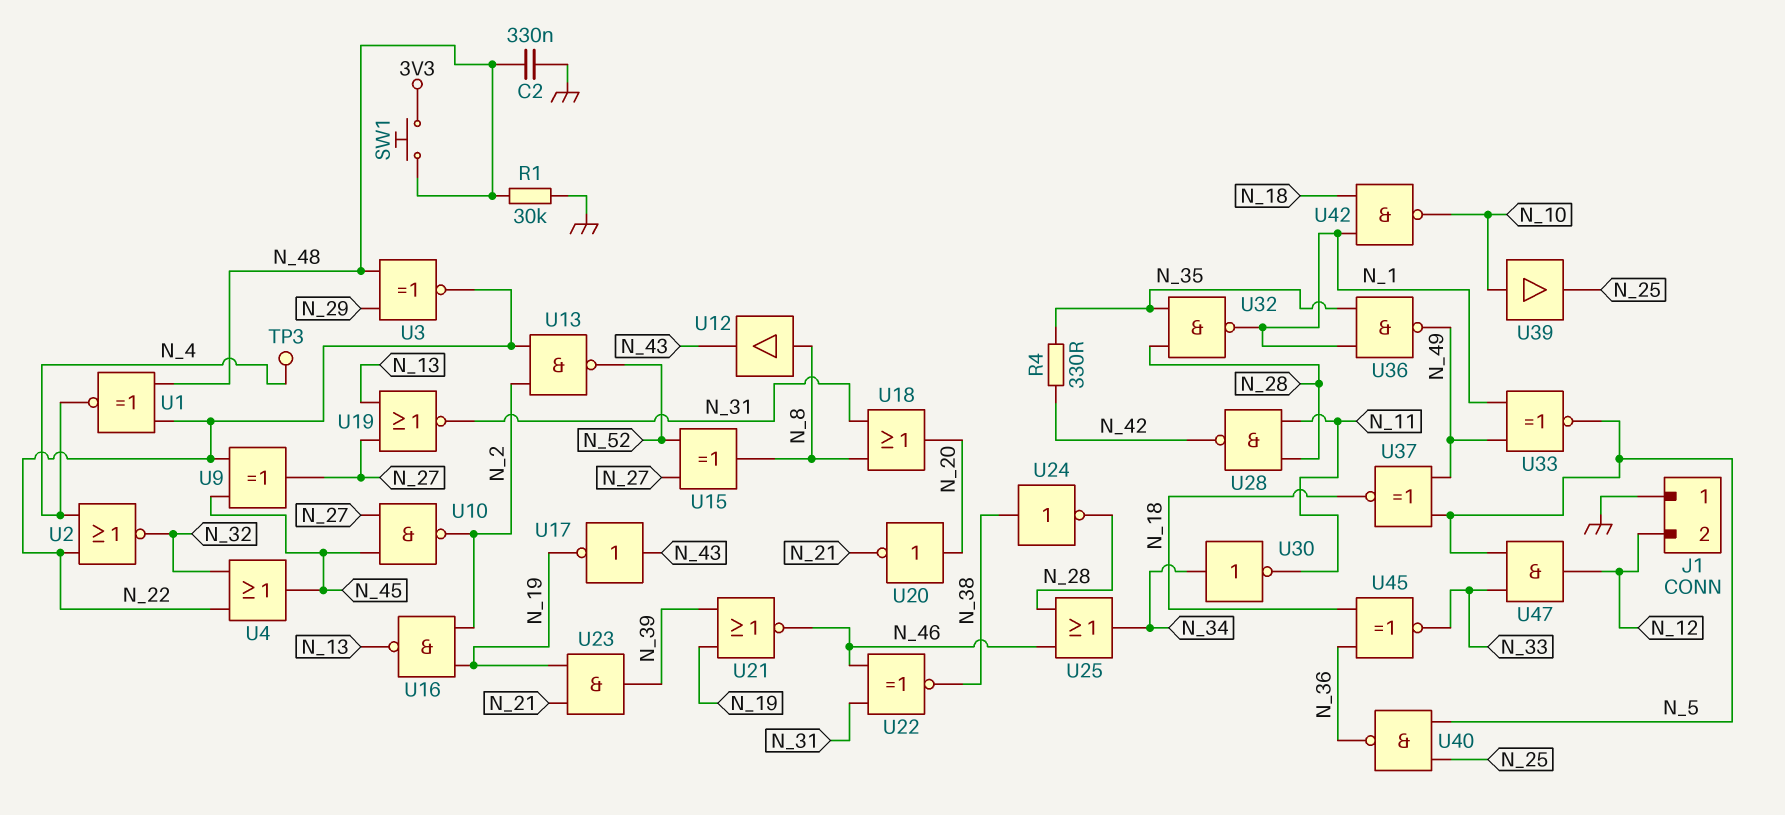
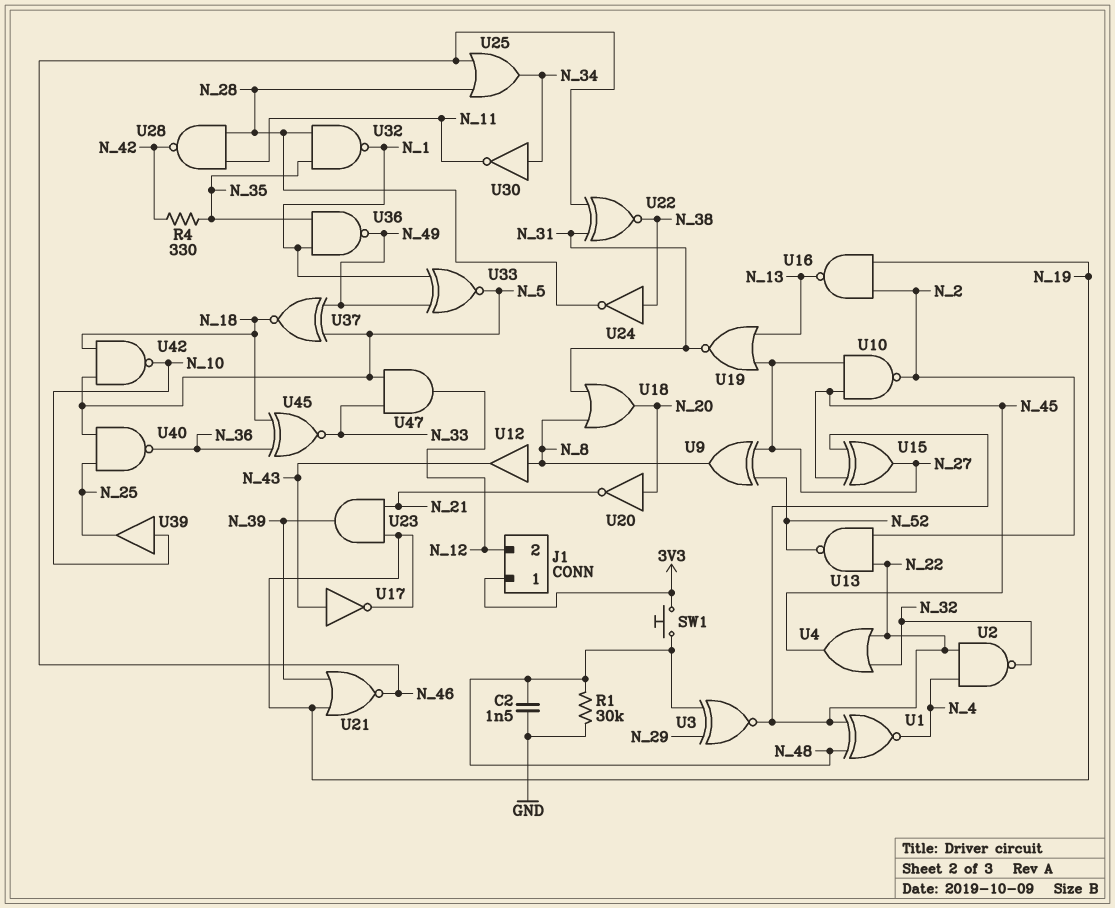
C2: 330nF (GND, N_48) -> 1.5nF (GND, N_48)
J1 pin 1: GND -> 3V3
TP3: test point (N_4) -> none
U2: NOR (in N_4, in N_22, out N_32) -> NAND (in N_4, in N_22, out N_32)
U9: XOR (in N_22, in N_45, out N_27) -> XOR (in N_27, in N_52, out N_8)
U15: XOR (in N_27, in N_52, out N_8) -> XOR (in N_22, in N_45, out N_27)
U42: NAND (in N_1, in N_18, out N_10) -> NAND (in N_5, in N_18, out N_10)

